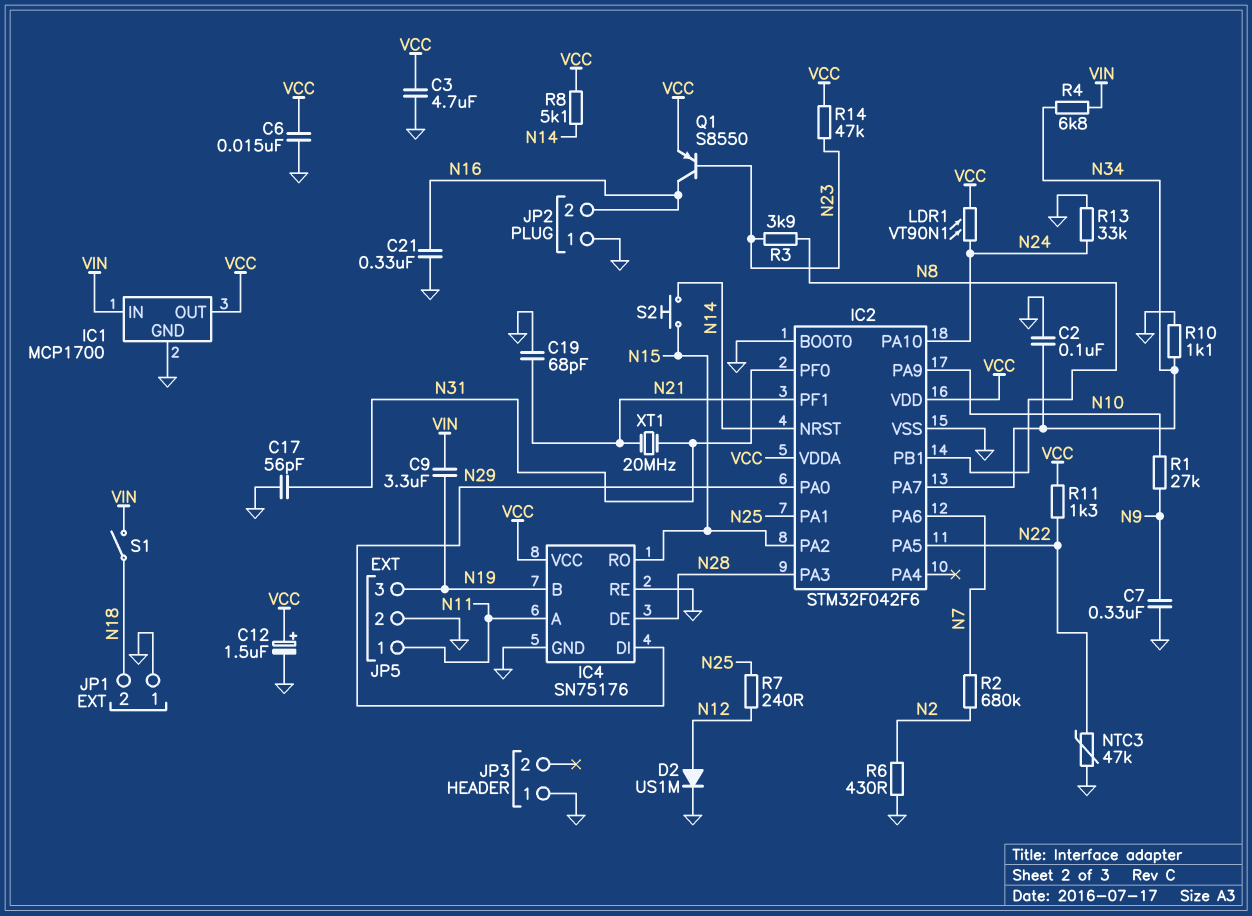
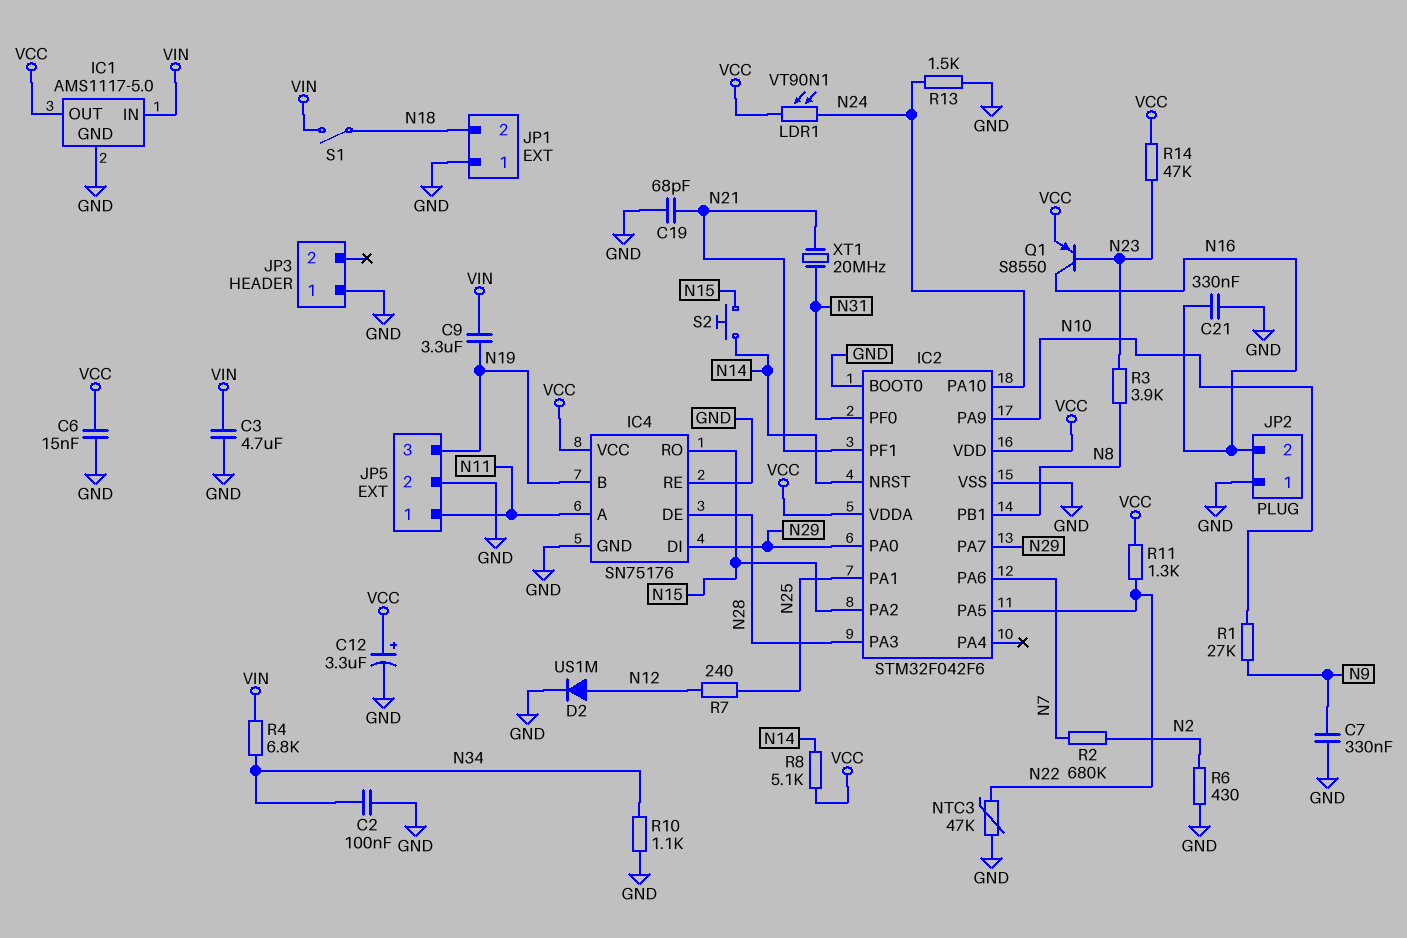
C3: 4.7uF (GND, VCC) -> 4.7uF (GND, VIN)
C12: 1.5uF (plus VCC, minus GND) -> 3.3uF (plus VCC, minus GND)
C17: 56pF (GND, N31) -> none
IC1: MCP1700 -> AMS1117-5.0
IC2 pin PA7: N34 -> N29
R13: 33k (GND, N24) -> 1.5k (GND, N24)

